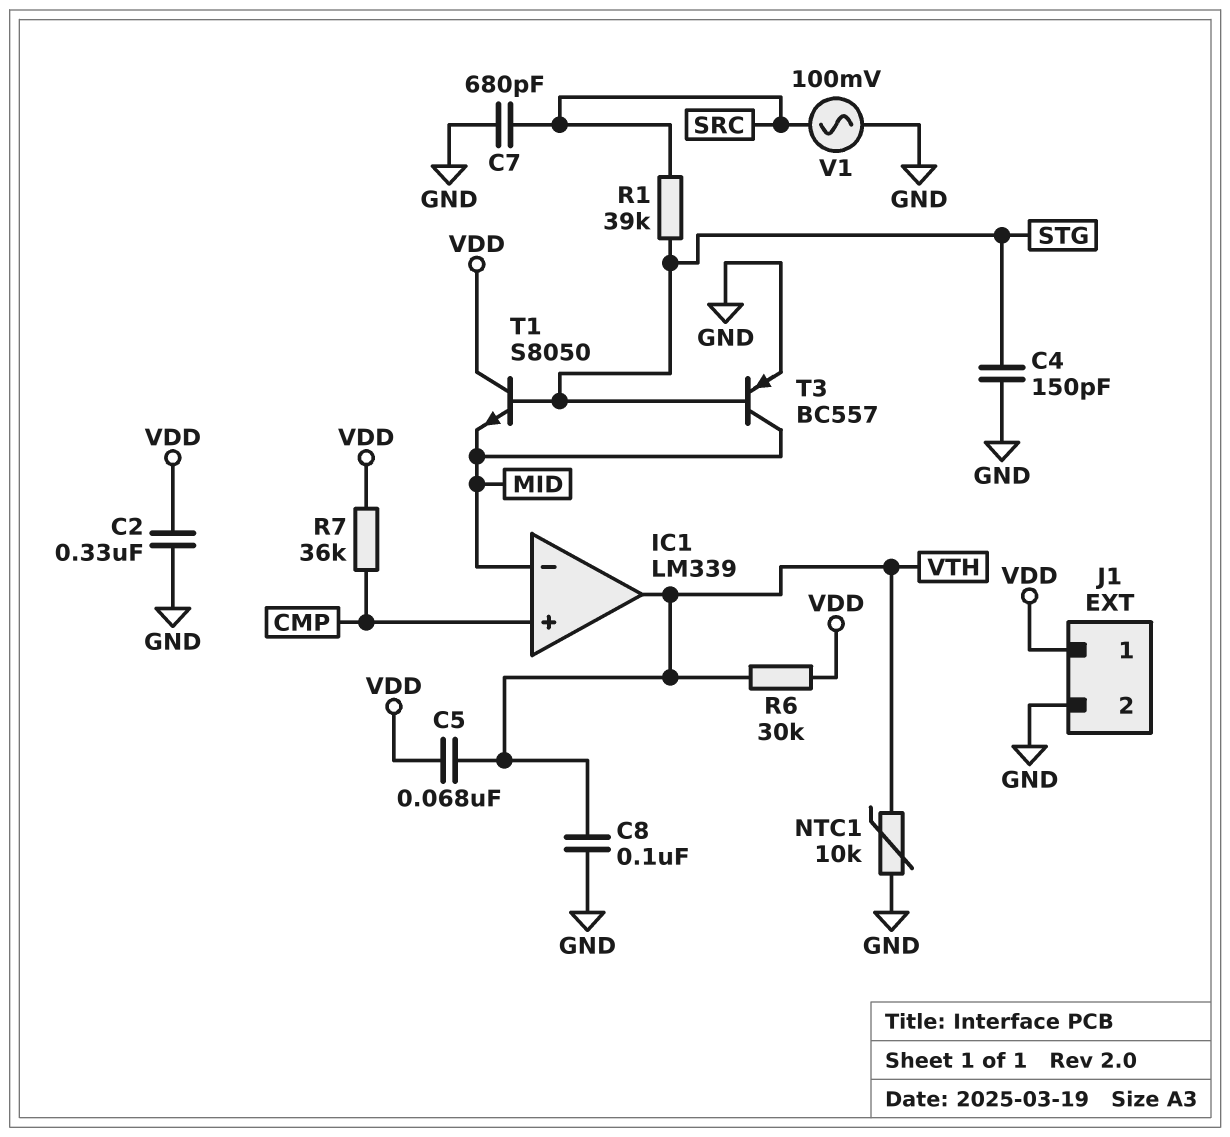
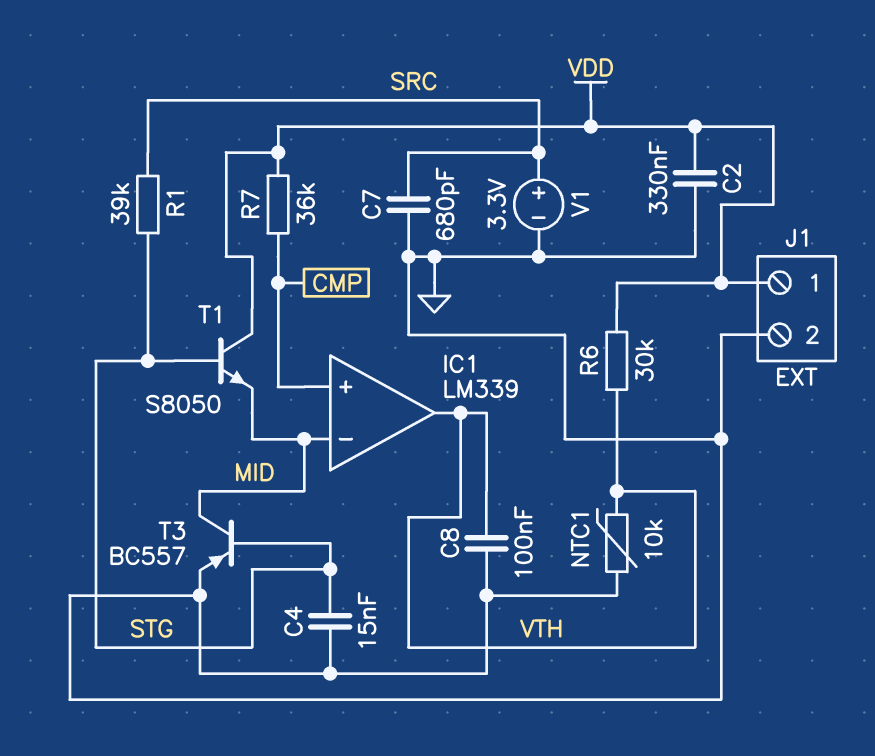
C4: 150pF (GND, STG) -> 15nF (GND, STG)
C5: 68nF (VDD, VTH) -> none
V1: AC 100mV (GND, SRC) -> 3.3V (plus SRC, minus GND)

